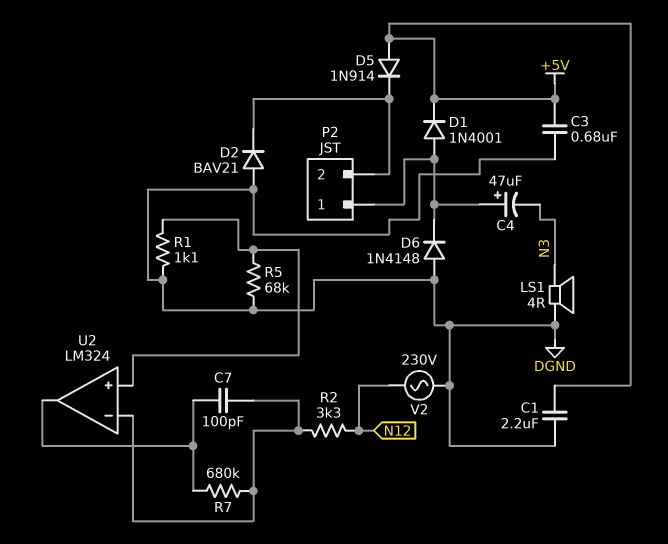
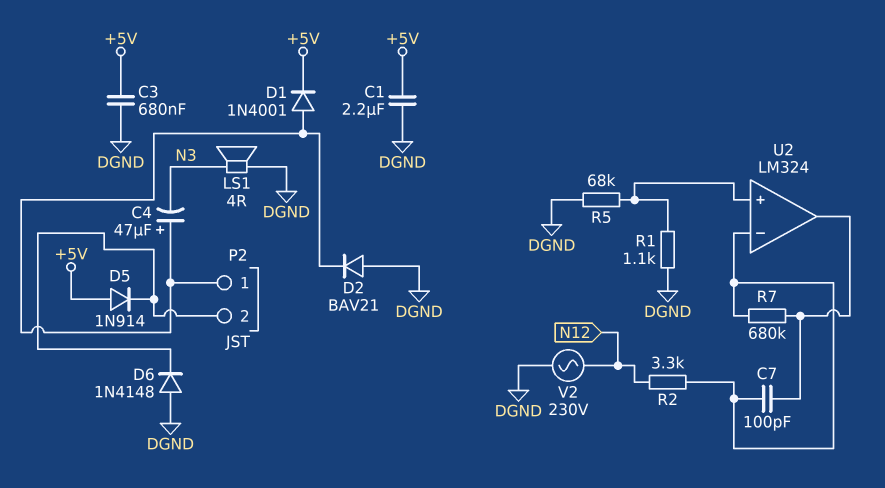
D2: diode BAV21 (A DGND, K P2/2) -> diode BAV21 (A DGND, K P2/1)
D6: diode 1N4148 (A DGND, K P2/1) -> diode 1N4148 (A DGND, K P2/2)

